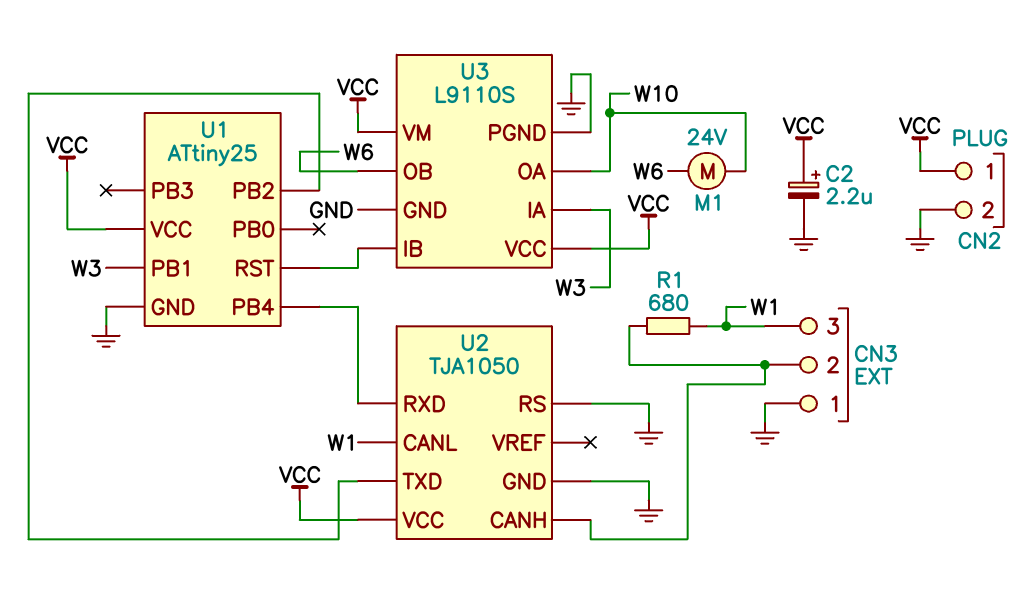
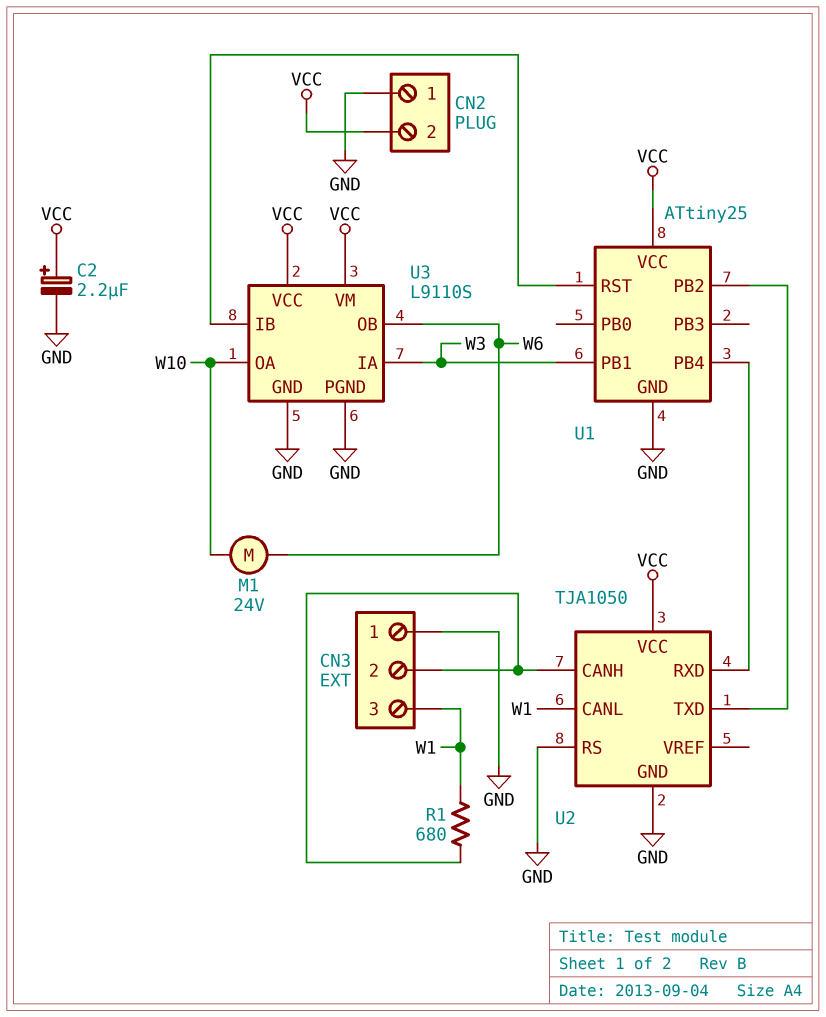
CN2 pin 1: VCC -> GND
CN2 pin 2: GND -> VCC

